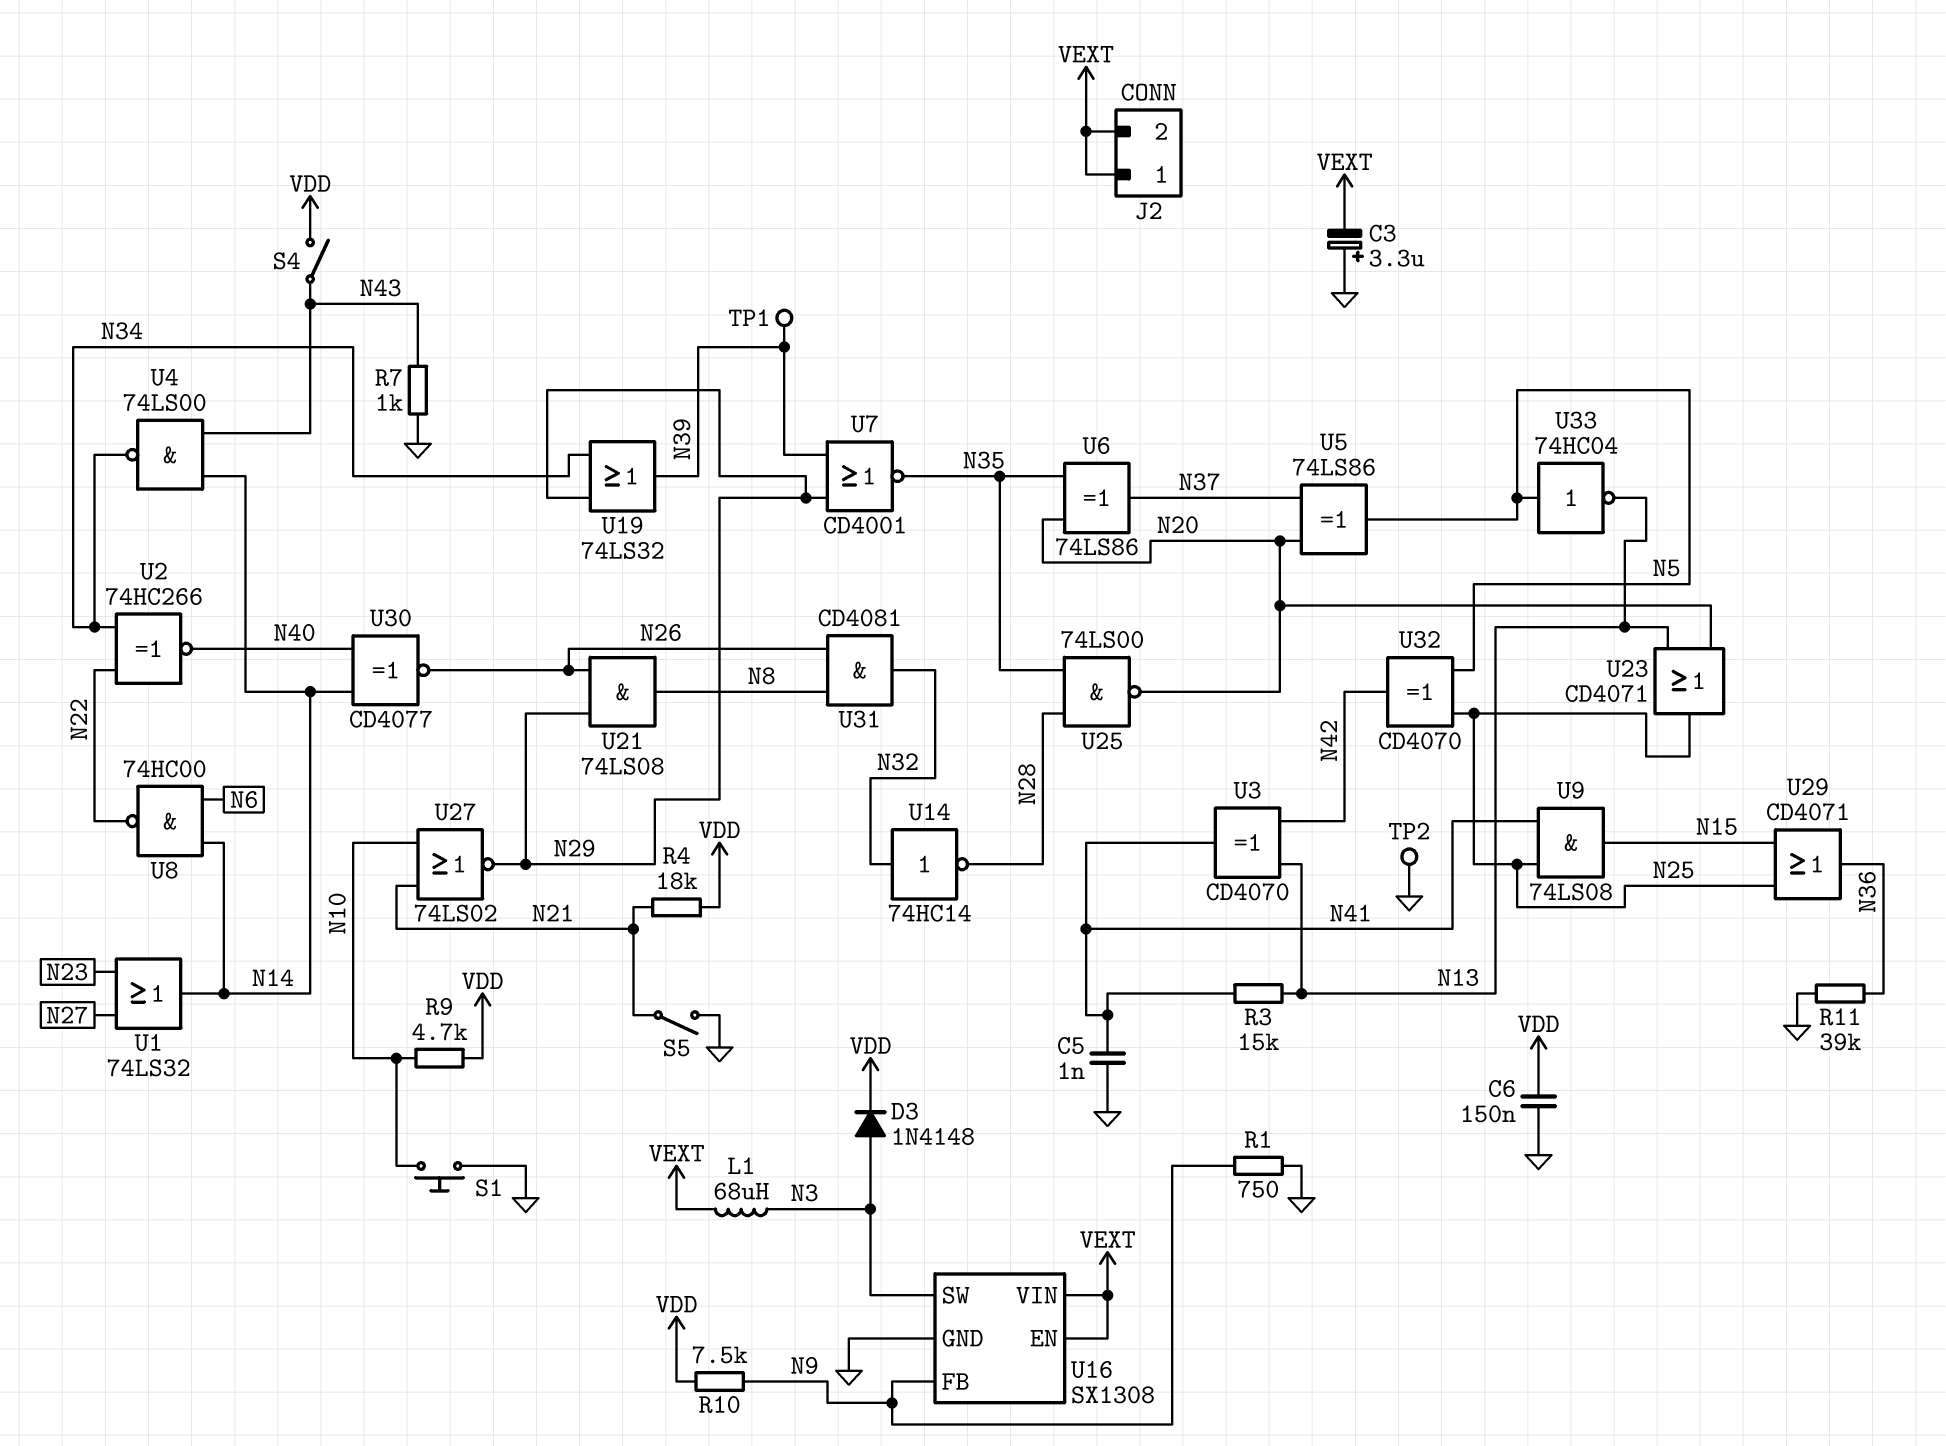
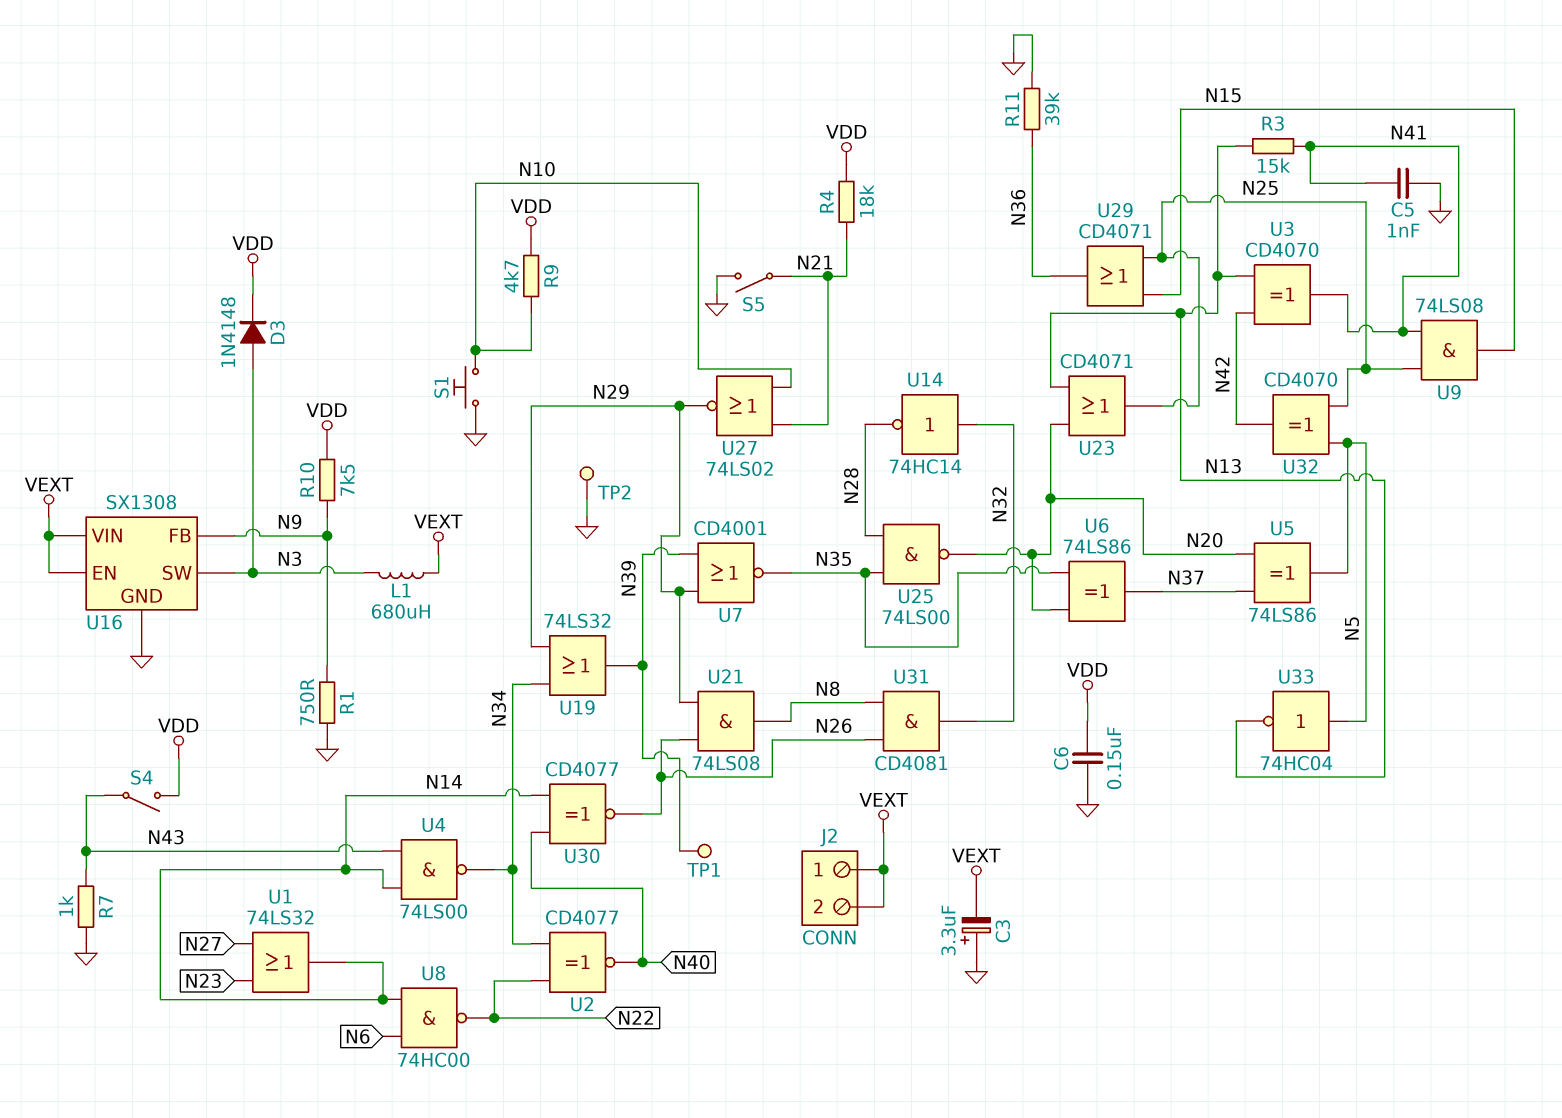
L1: 68uH (N3, VEXT) -> 680uH (N3, VEXT)
U2: XNOR 74HC266 (in N22, in N34, out N40) -> XNOR CD4077 (in N22, in N34, out N40)

